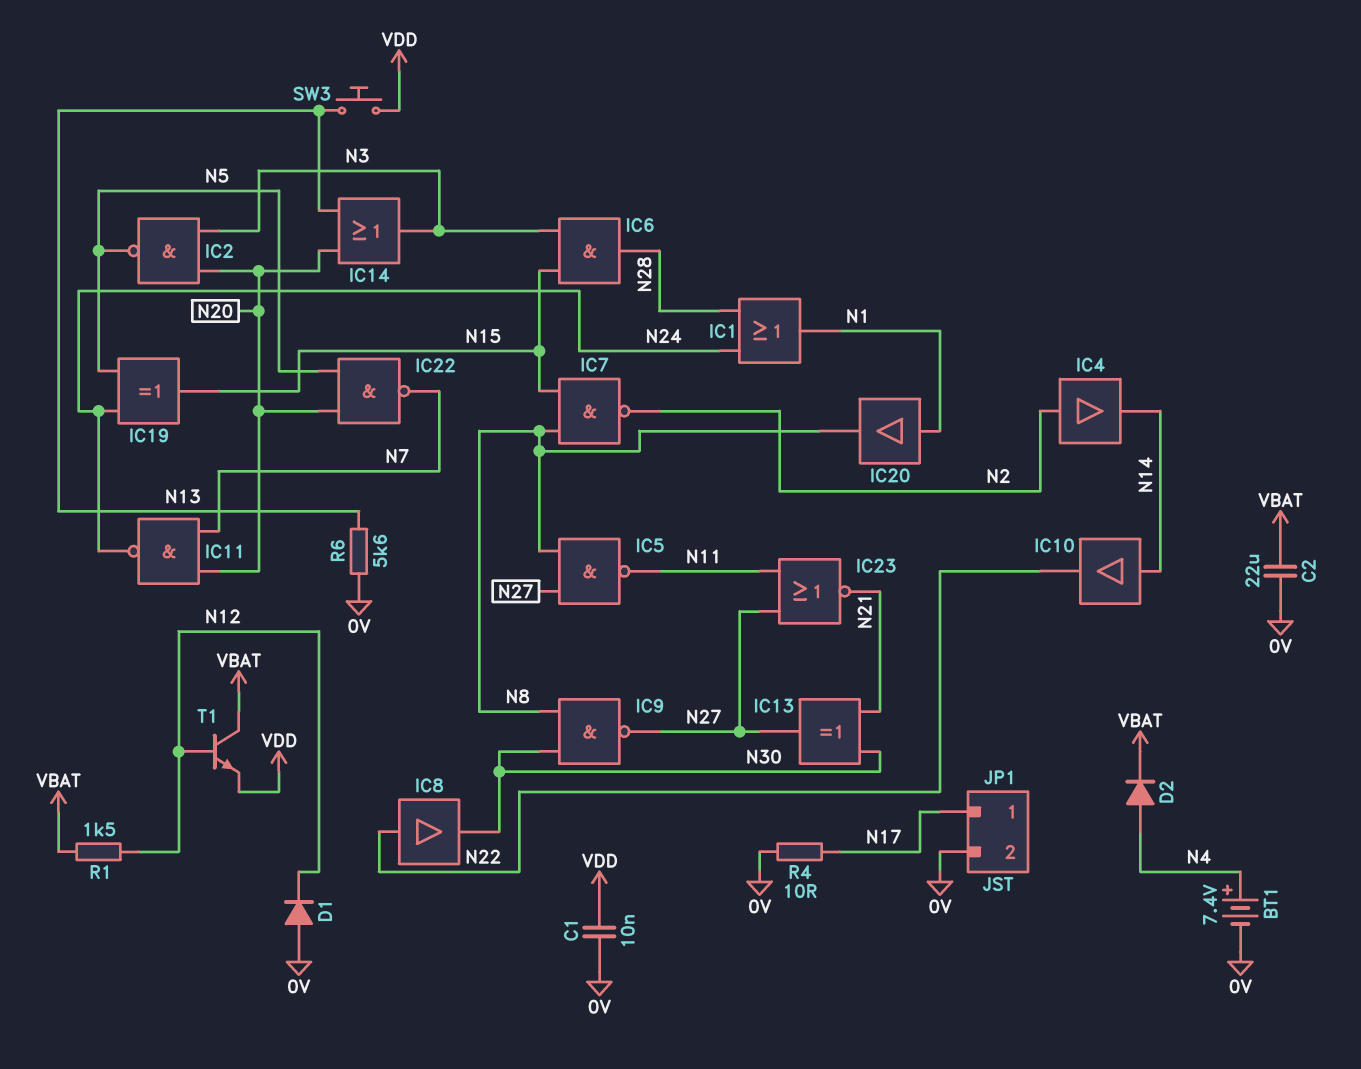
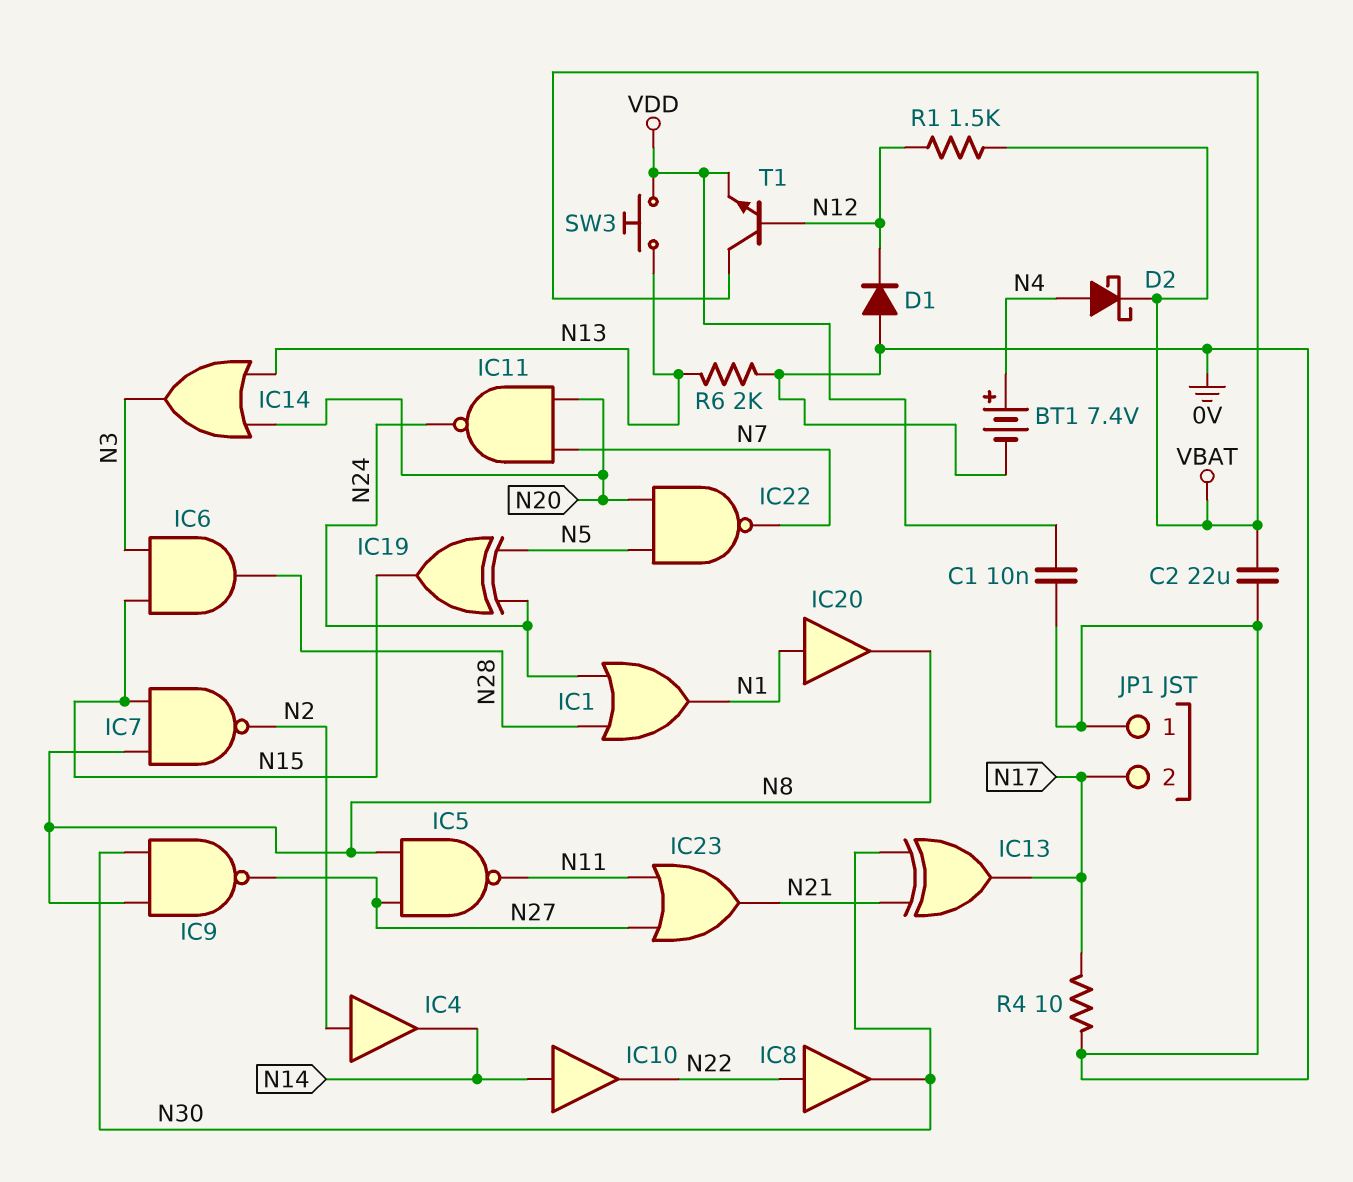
D2: diode (A N4, K VBAT) -> schottky (A N4, K VBAT)
IC2: NAND (in N3, in N20, out N5) -> none
IC13: XOR (in N21, in N30, out N27) -> XOR (in N21, in N30, out N17)
IC23: NOR (in N11, in N27, out N21) -> OR (in N11, in N27, out N21)
JP1 pin 1: N17 -> 0V
JP1 pin 2: 0V -> N17
R6: 5.6k (0V, N13) -> 2k (0V, N13)

